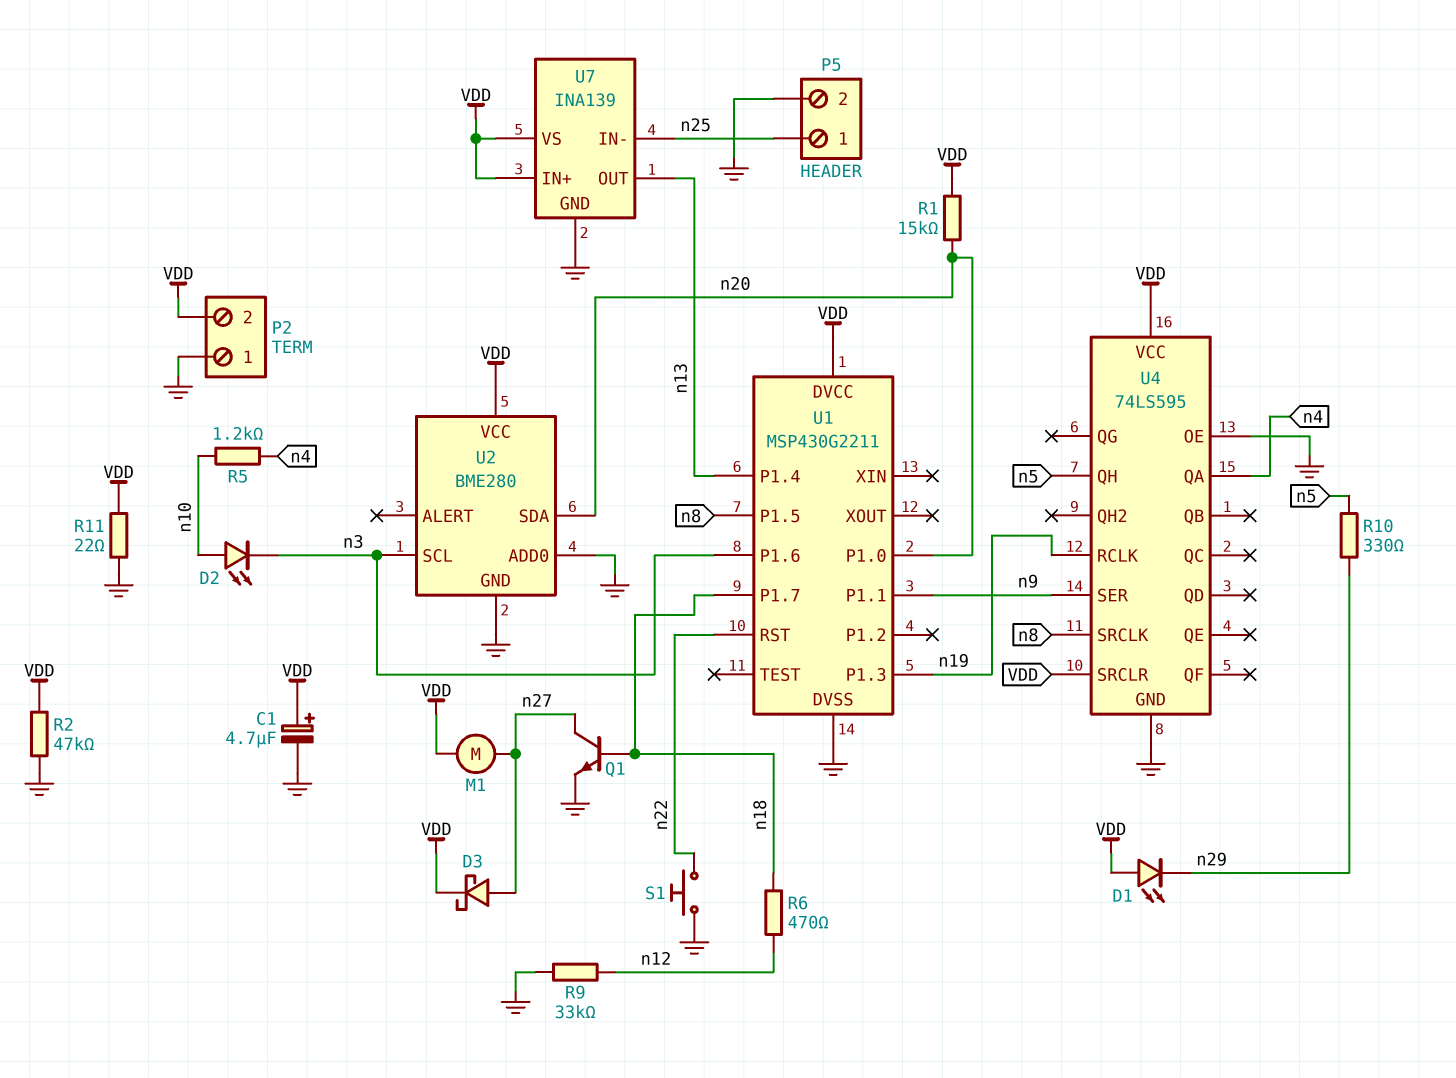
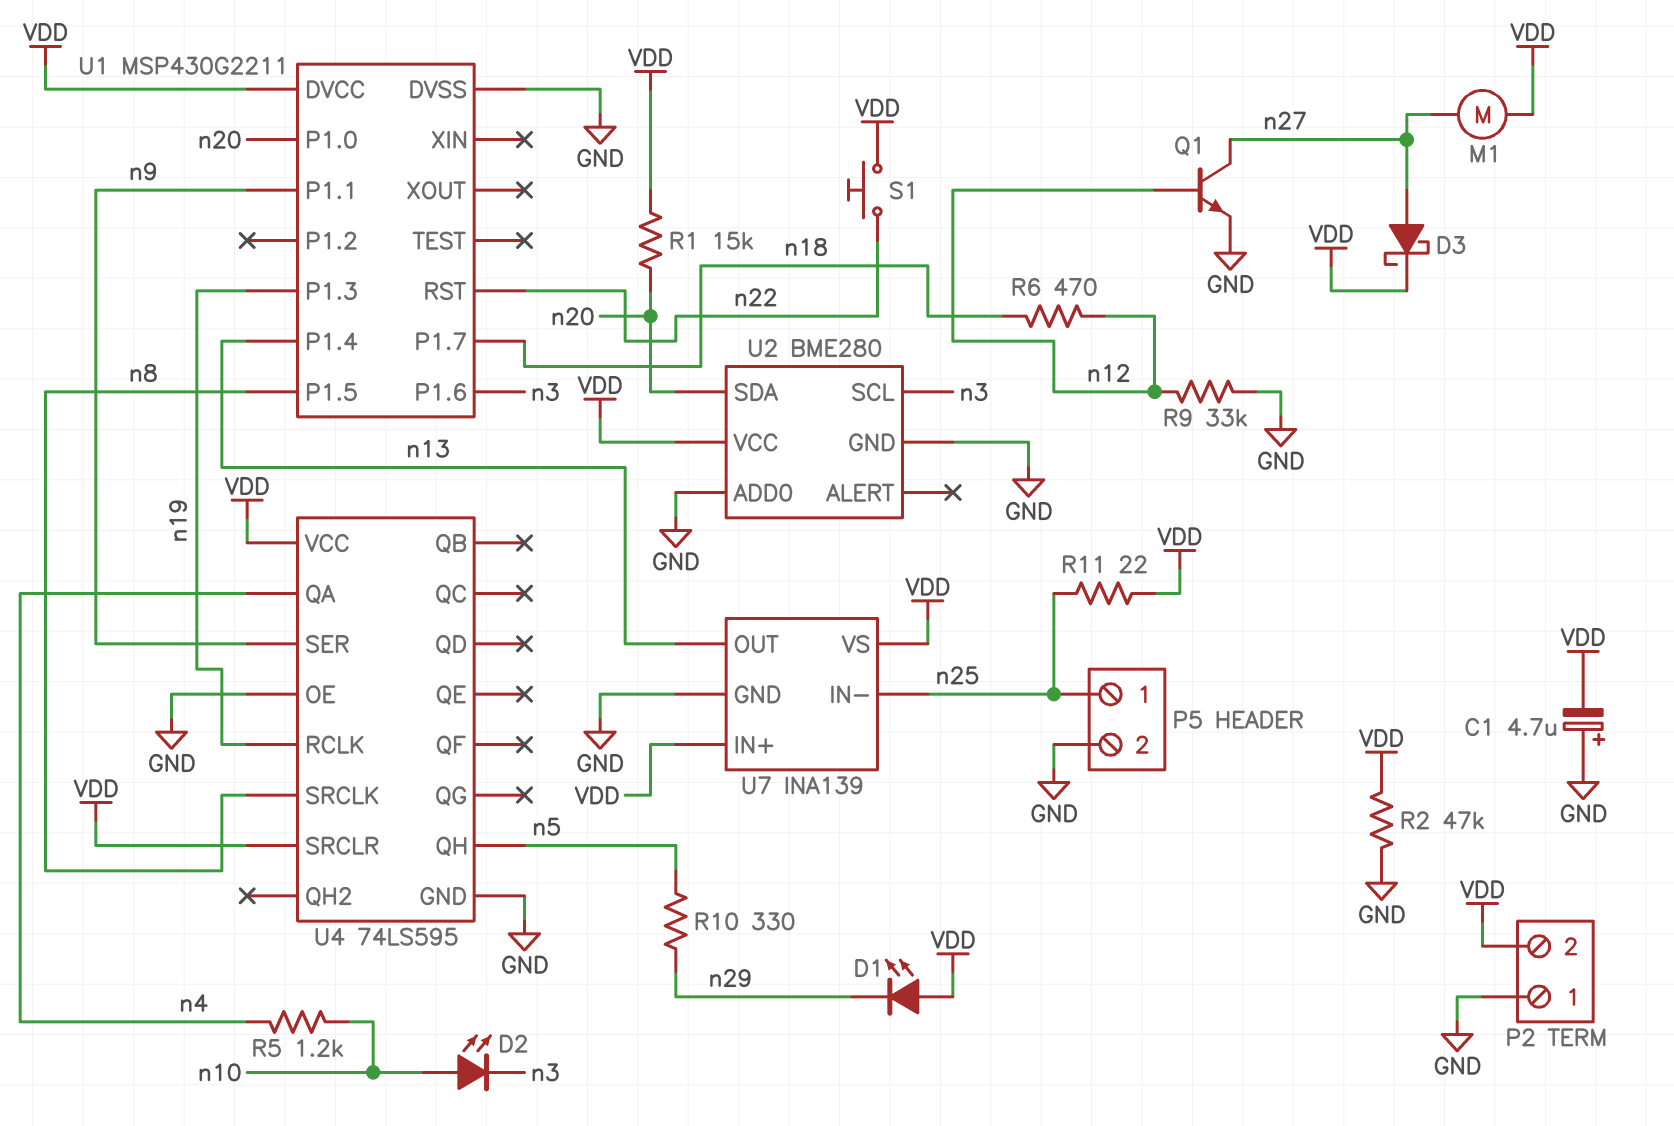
C1: 4.7uF (plus VDD, minus GND) -> 4.7uF (plus GND, minus VDD)
Q1: NPN (B n18, C n27, E GND) -> NPN (B n12, C n27, E GND)
R11: 22 (GND, VDD) -> 22 (VDD, n25)
S1: button (GND, n22) -> button (VDD, n22)

